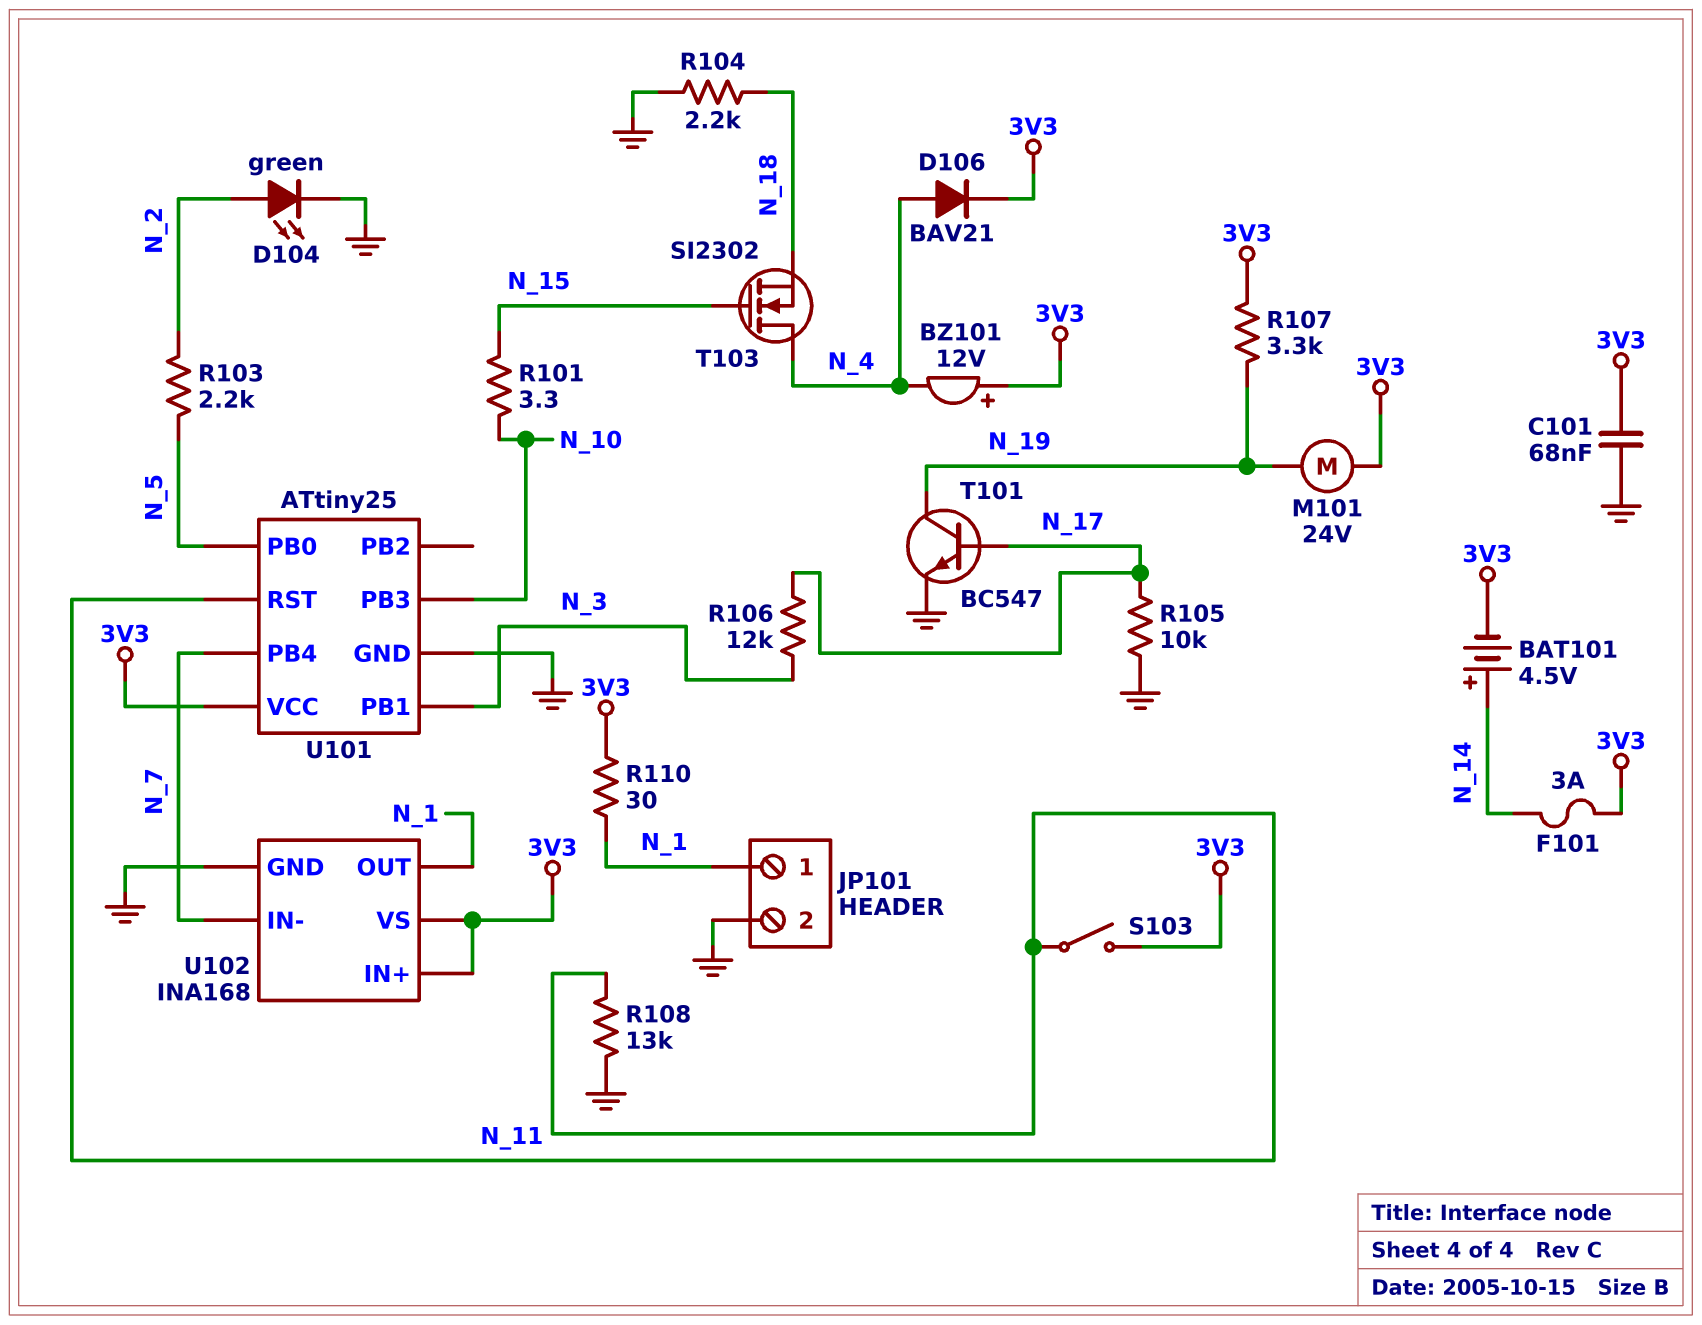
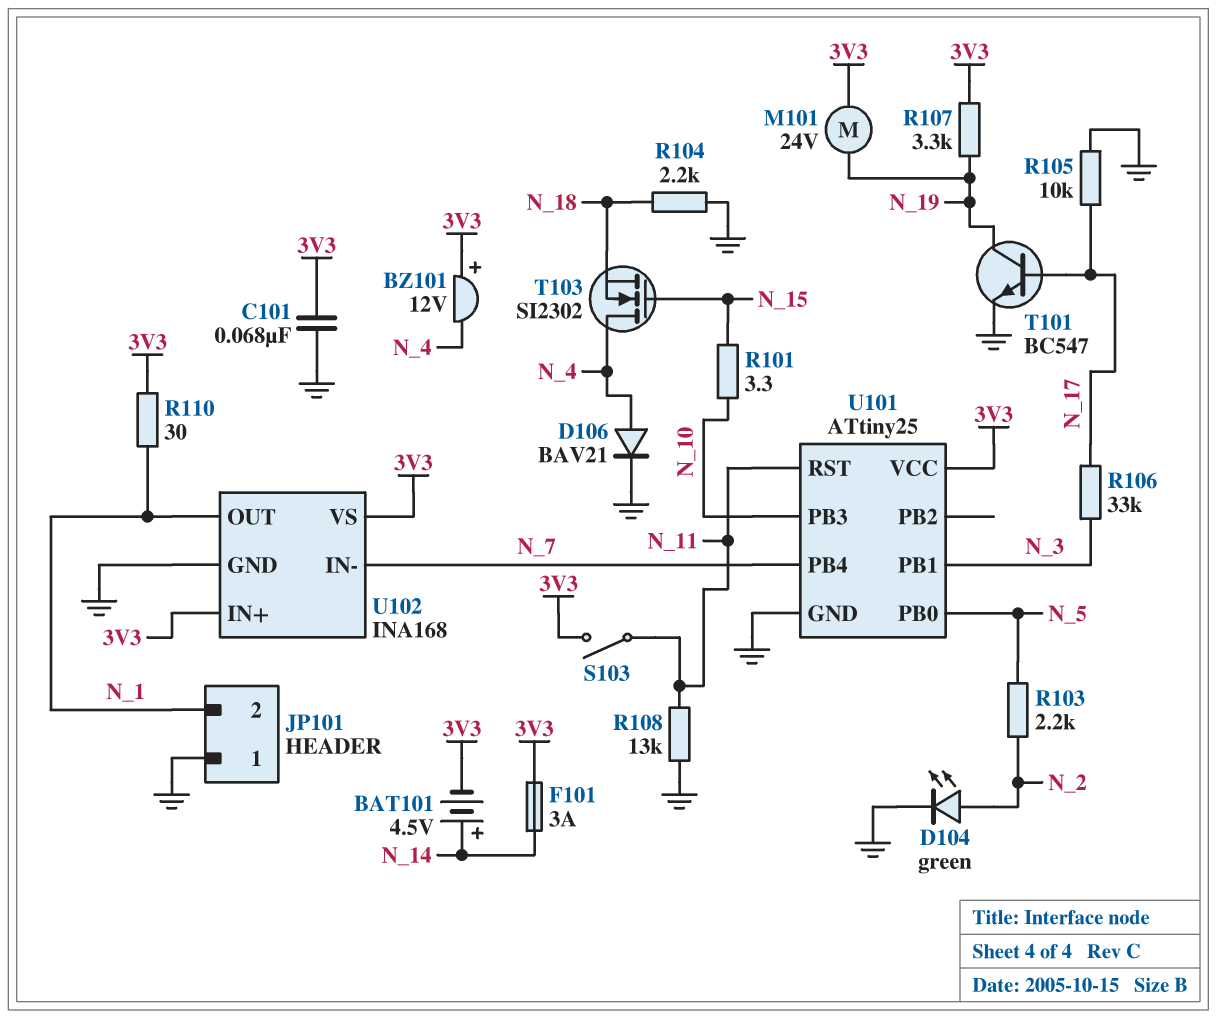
D106: diode BAV21 (A N_4, K 3V3) -> diode BAV21 (A N_4, K GND)
JP101 pin 1: N_1 -> GND
JP101 pin 2: GND -> N_1
R106: 12k (N_3, N_17) -> 33k (N_3, N_17)

